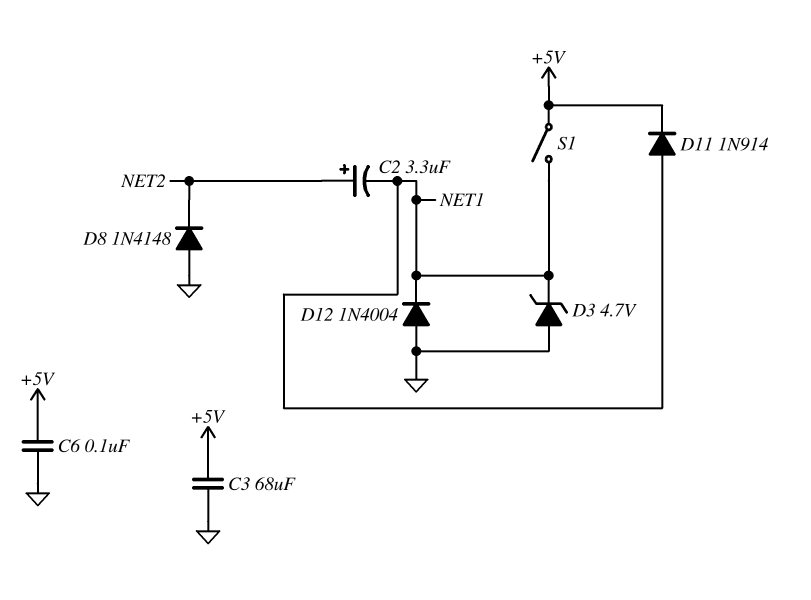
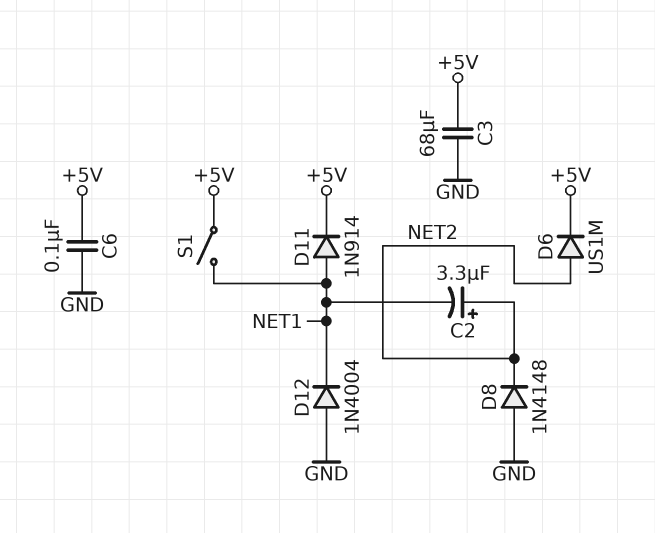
D3: zener 4.7V (A GND, K NET1) -> none
D6: none -> diode US1M (A NET2, K +5V)

